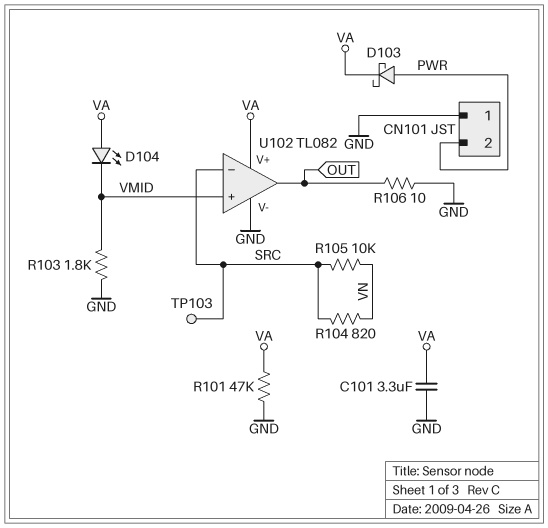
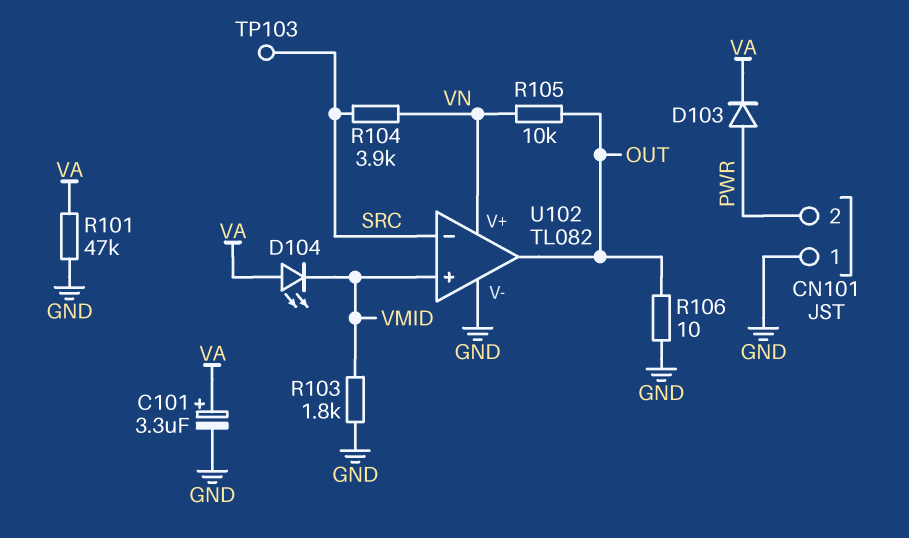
C101: 3.3uF (GND, VA) -> 3.3uF (plus VA, minus GND)
D103: schottky (A PWR, K VA) -> diode (A PWR, K VA)
R104: 820 (SRC, VN) -> 3.9k (SRC, VN)
R105: 10k (SRC, VN) -> 10k (OUT, VN)
U102 pin V+: VA -> VN

